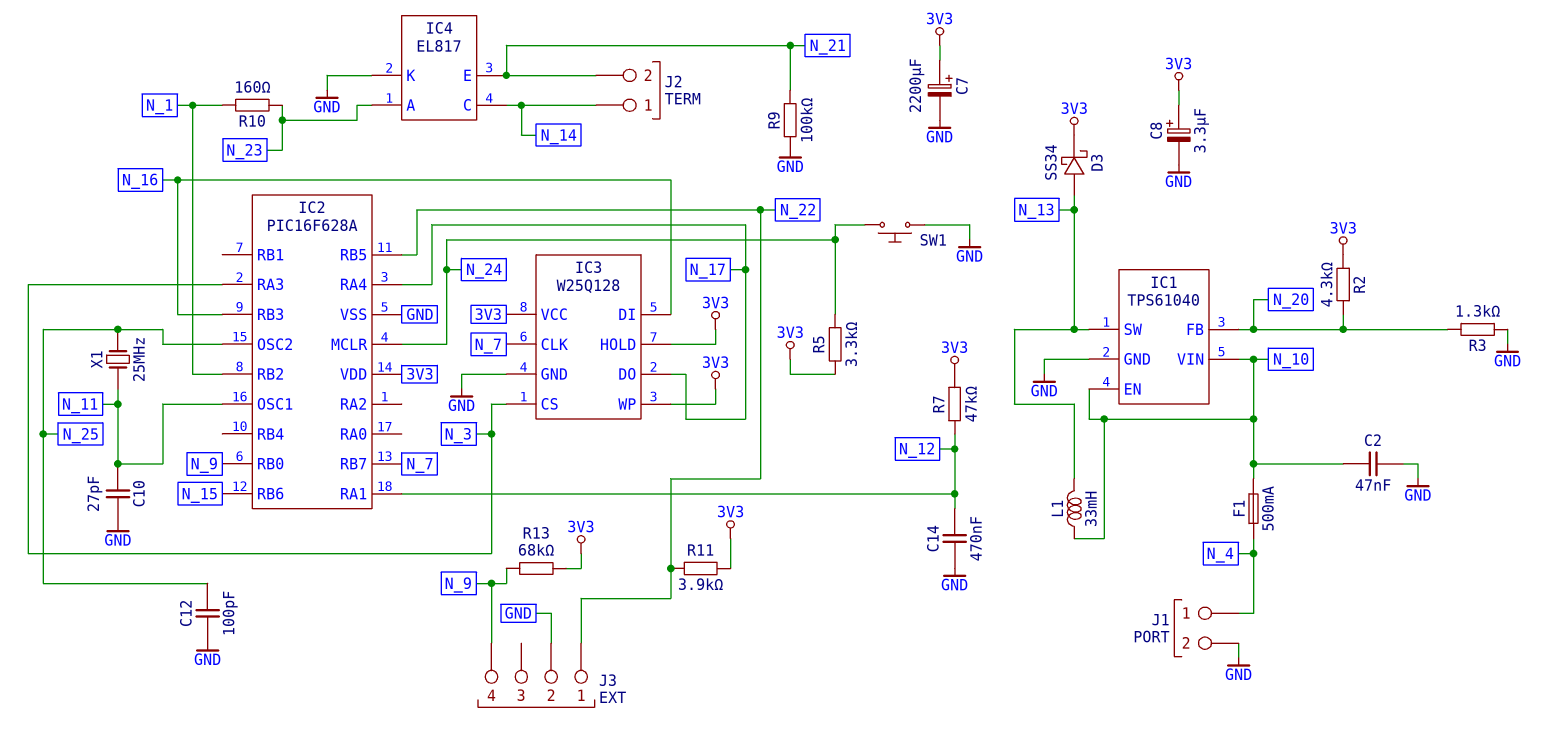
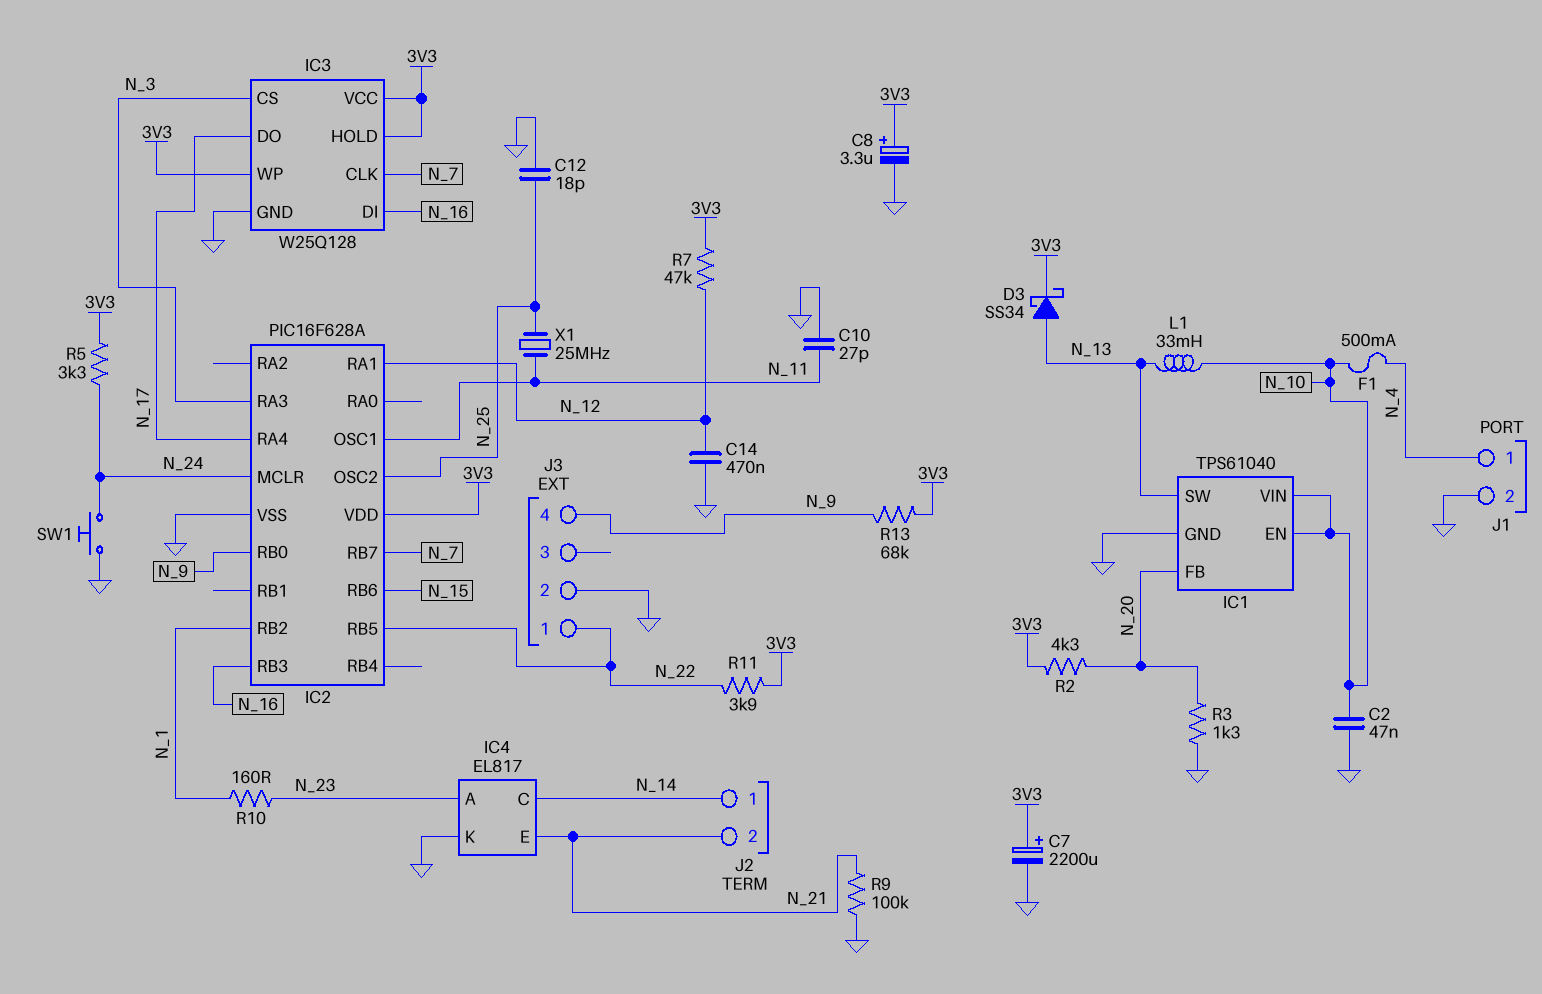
C12: 100pF (GND, N_25) -> 18pF (GND, N_25)

